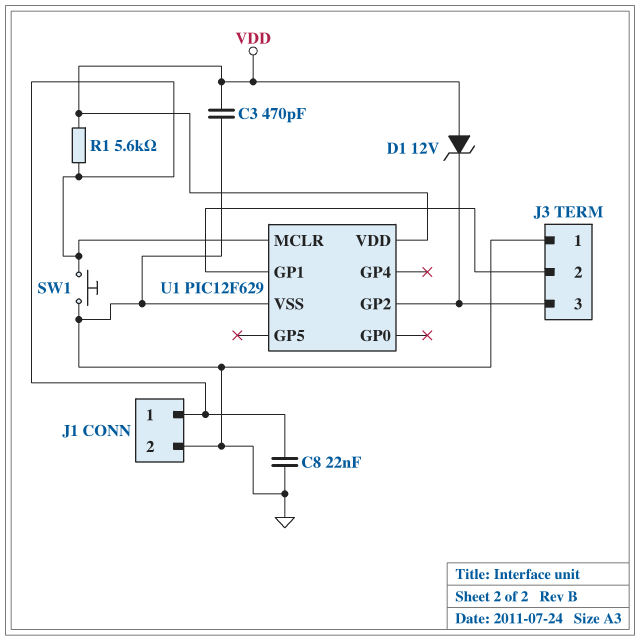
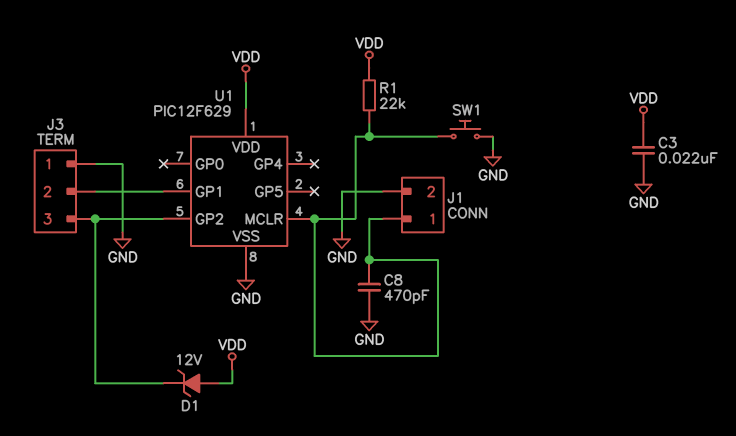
C3: 470pF (GND, VDD) -> 22nF (GND, VDD)
C8: 22nF (GND, J1/1) -> 470pF (GND, J1/1)
R1: 5.6k (J1/1, VDD) -> 22k (J1/1, VDD)

